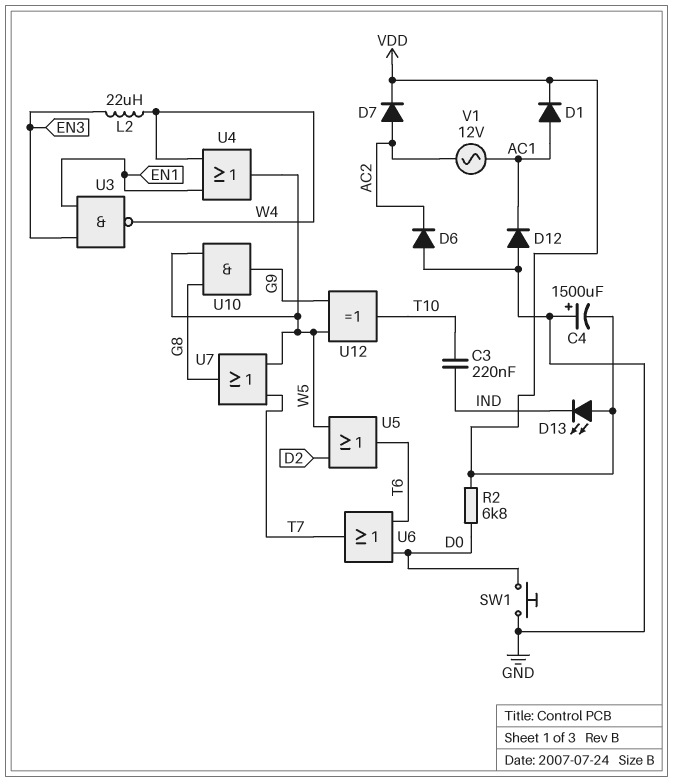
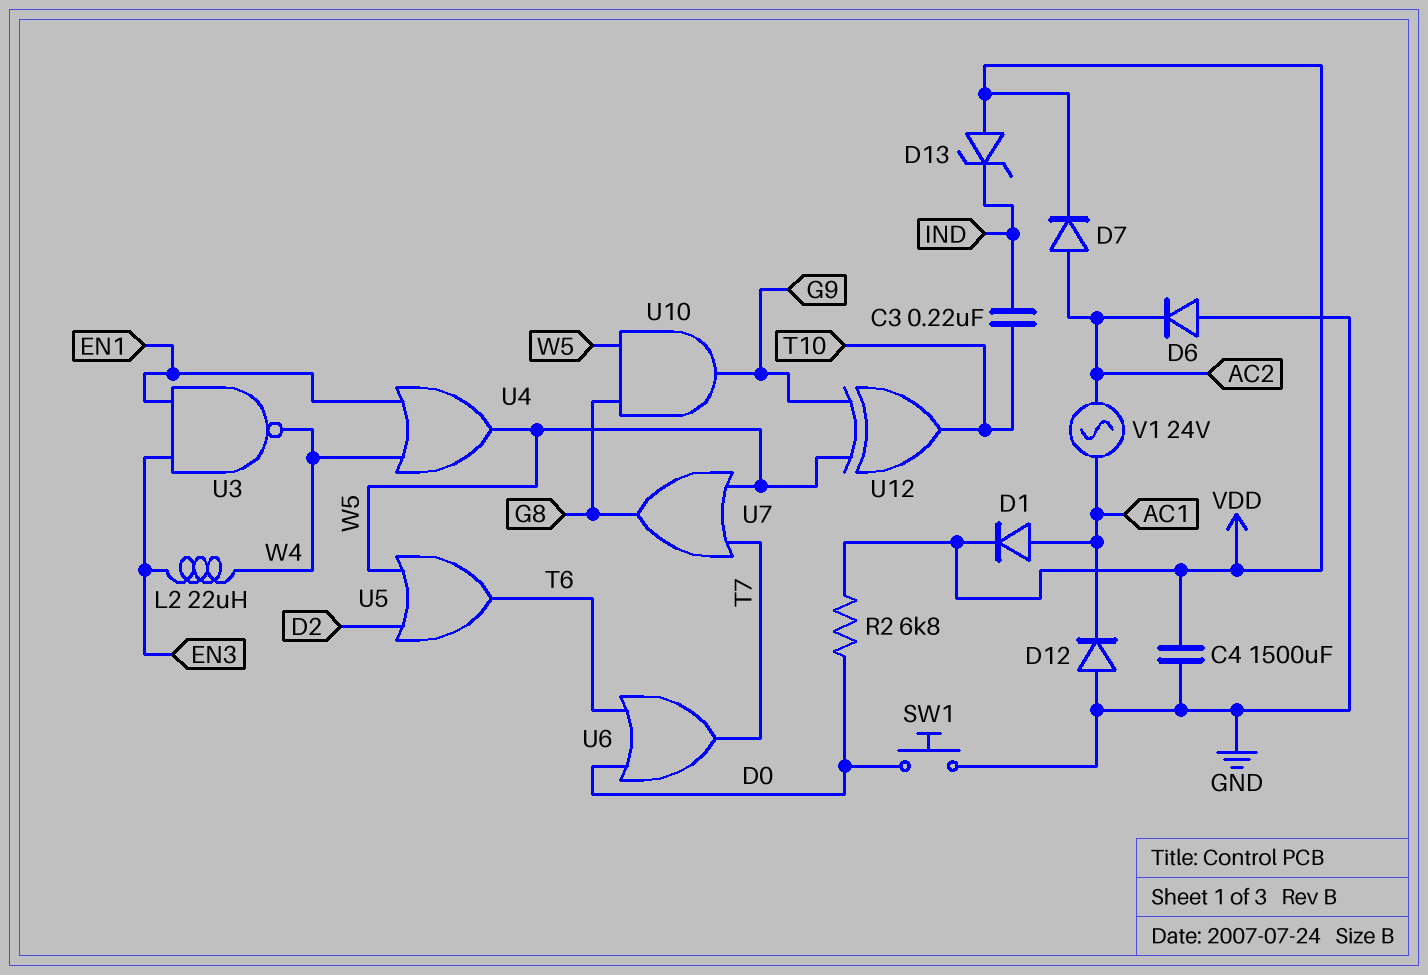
C4: 1500uF (plus GND, minus VDD) -> 1500uF (GND, VDD)
D13: LED (A VDD, K IND) -> zener (A VDD, K IND)
V1: AC 12V (AC1, AC2) -> AC 24V (AC1, AC2)

